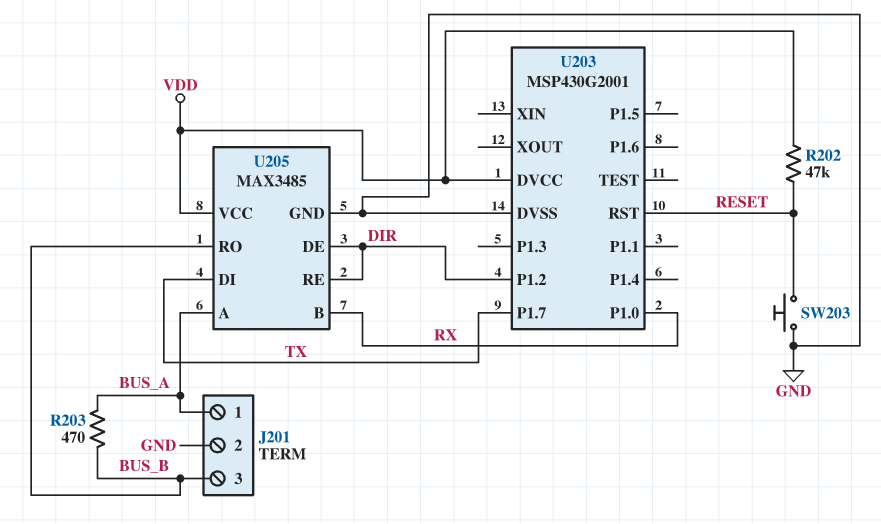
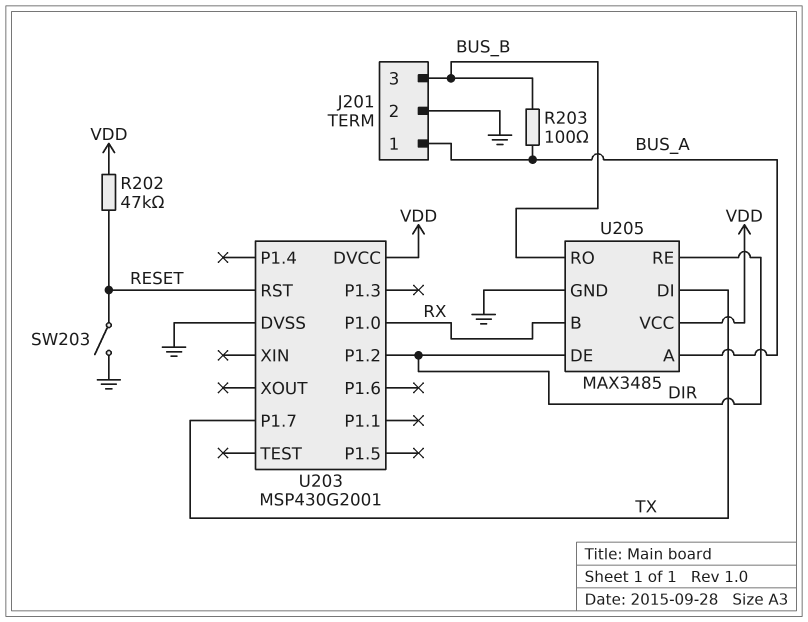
R203: 470 (BUS_A, BUS_B) -> 100 (BUS_A, BUS_B)
SW203: button (GND, RESET) -> switch (GND, RESET)

